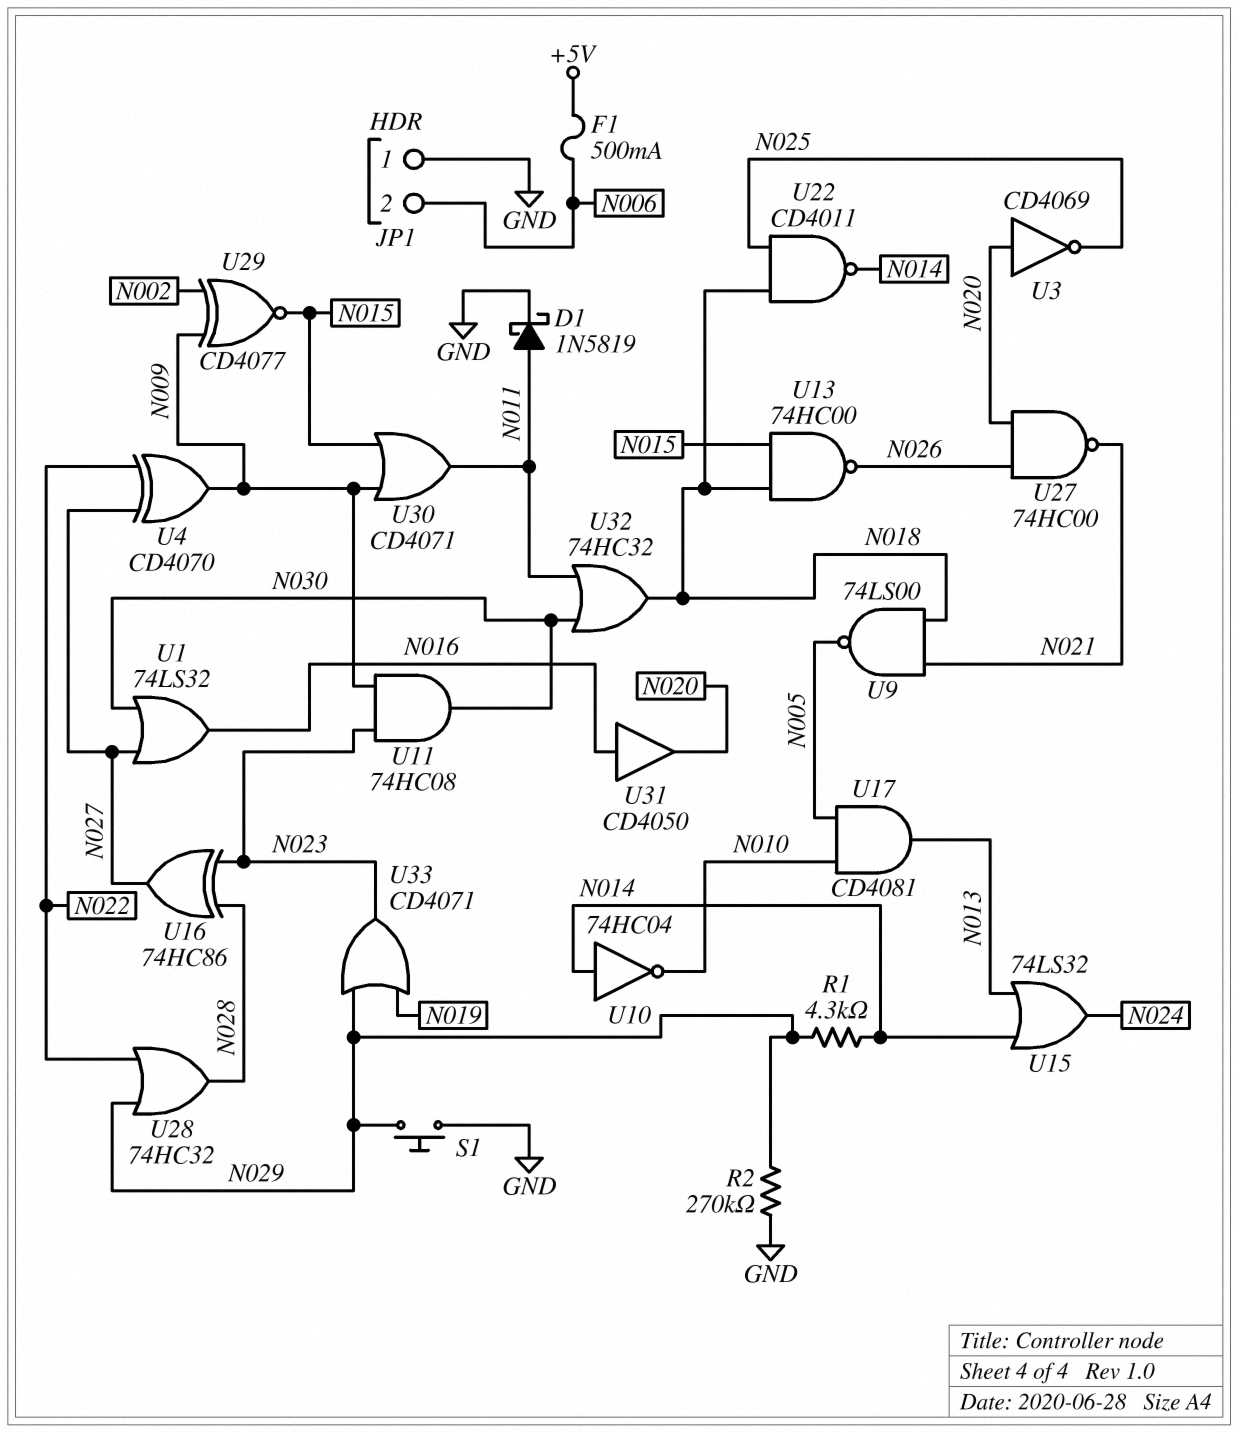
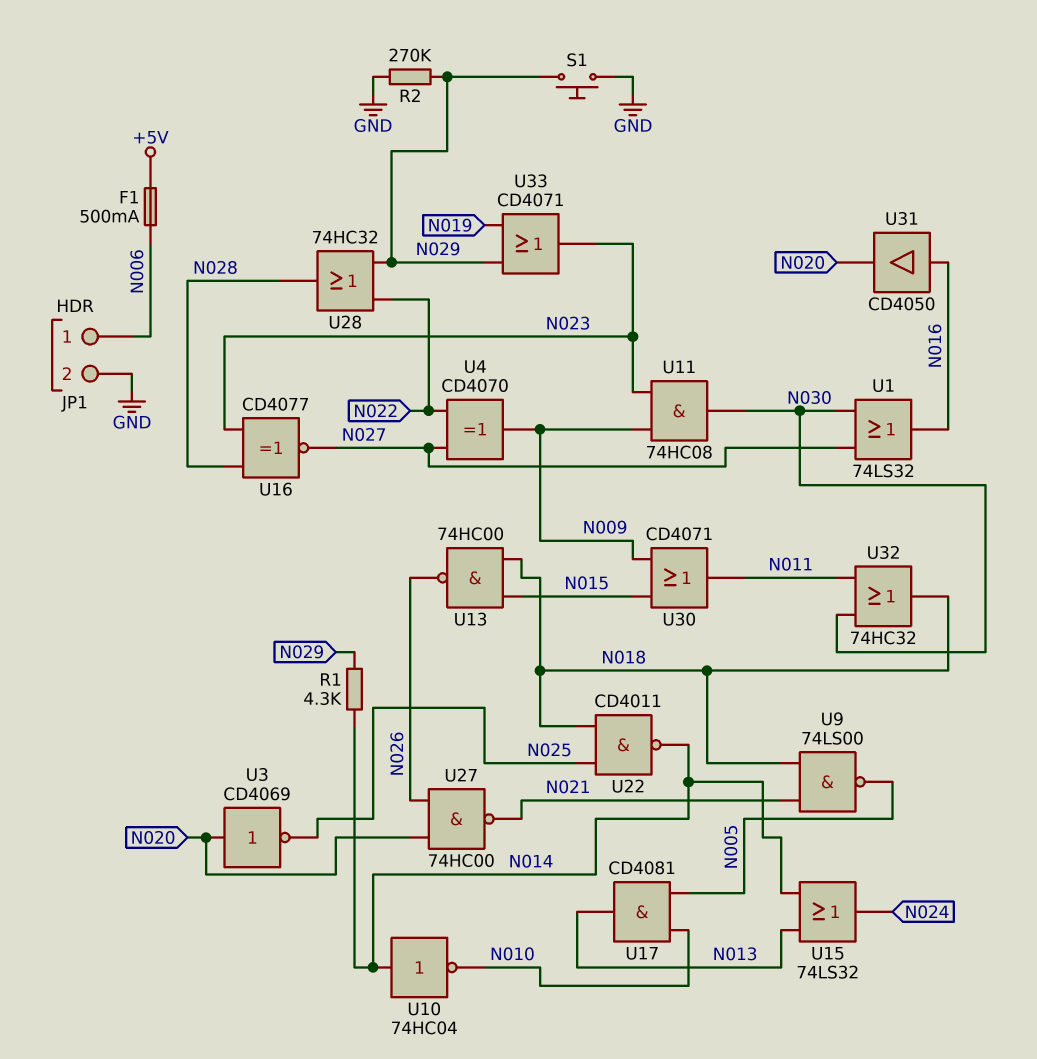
D1: schottky 1N5819 (A N011, K GND) -> none
JP1 pin 1: GND -> N006
JP1 pin 2: N006 -> GND
U16: XOR 74HC86 (in N023, in N028, out N027) -> XNOR CD4077 (in N023, in N028, out N027)
U29: XNOR CD4077 (in N002, in N009, out N015) -> none

